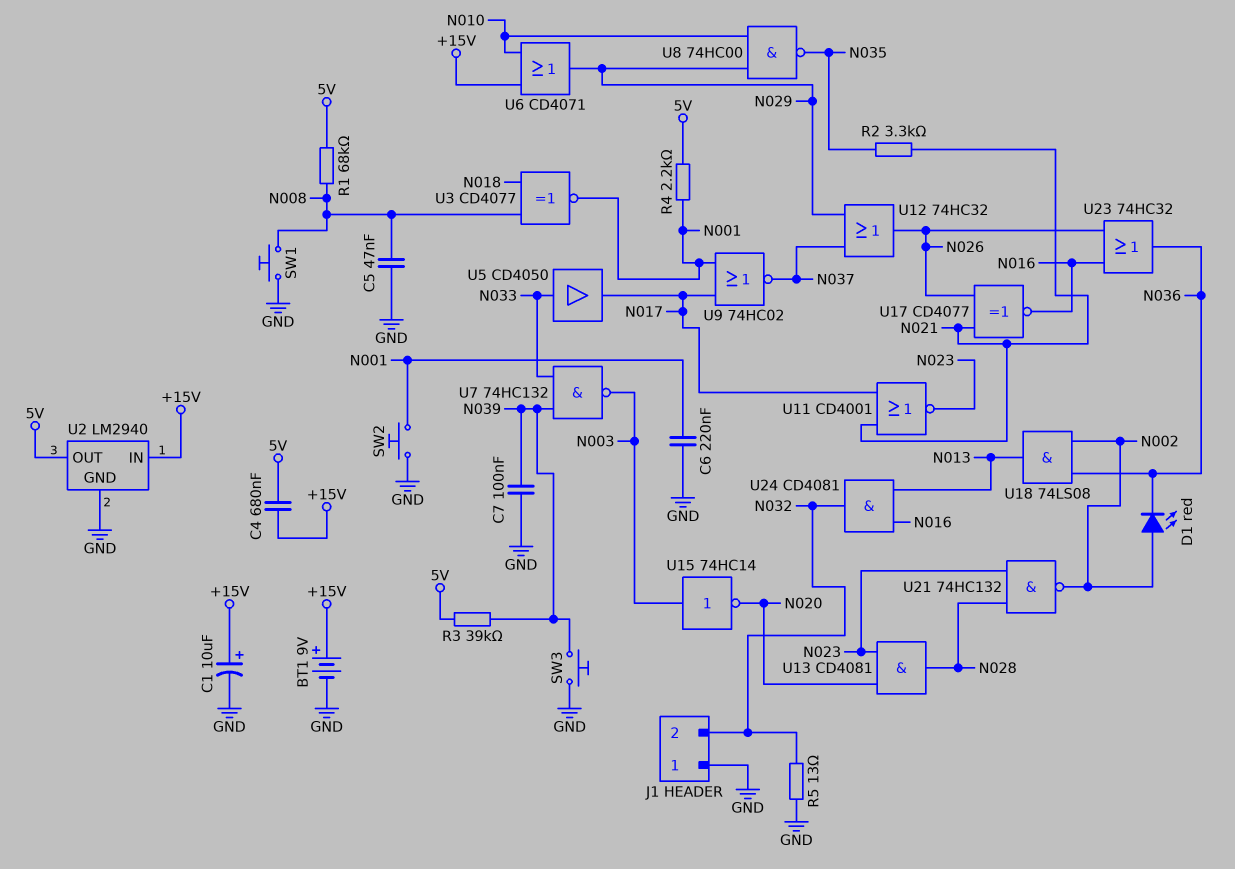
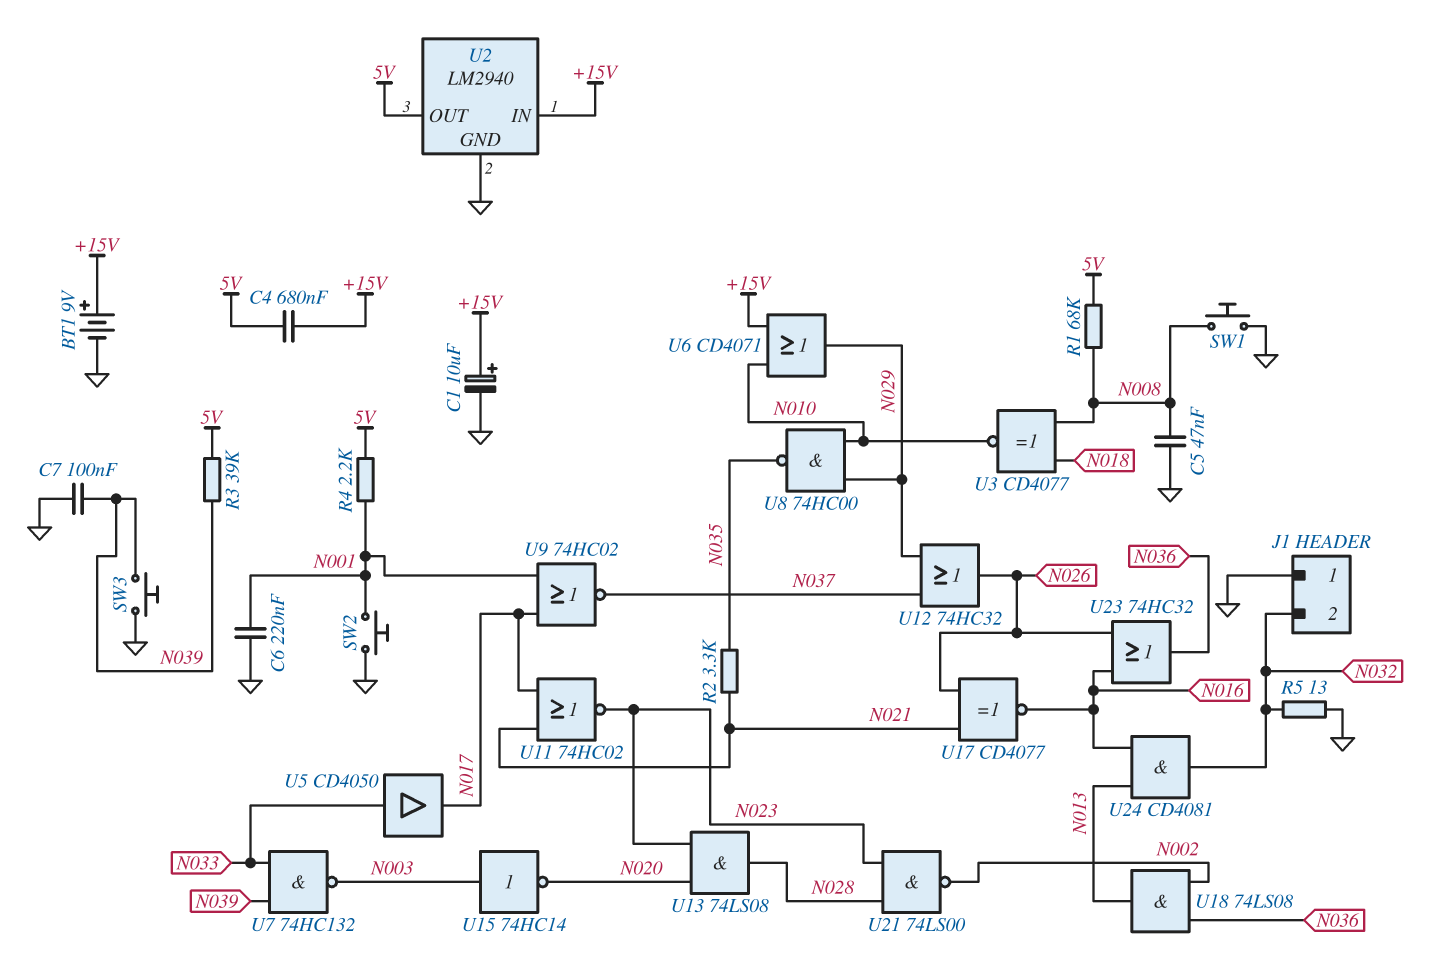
D1: LED red (A N002, K N036) -> none
U3: XNOR CD4077 (in N008, in N018, out N001) -> XNOR CD4077 (in N008, in N018, out N010)
U11: NOR CD4001 (in N017, in N021, out N023) -> NOR 74HC02 (in N017, in N021, out N023)
U13: AND CD4081 (in N020, in N023, out N028) -> AND 74LS08 (in N020, in N023, out N028)
U21: NAND 74HC132 (in N023, in N028, out N002) -> NAND 74LS00 (in N023, in N028, out N002)

